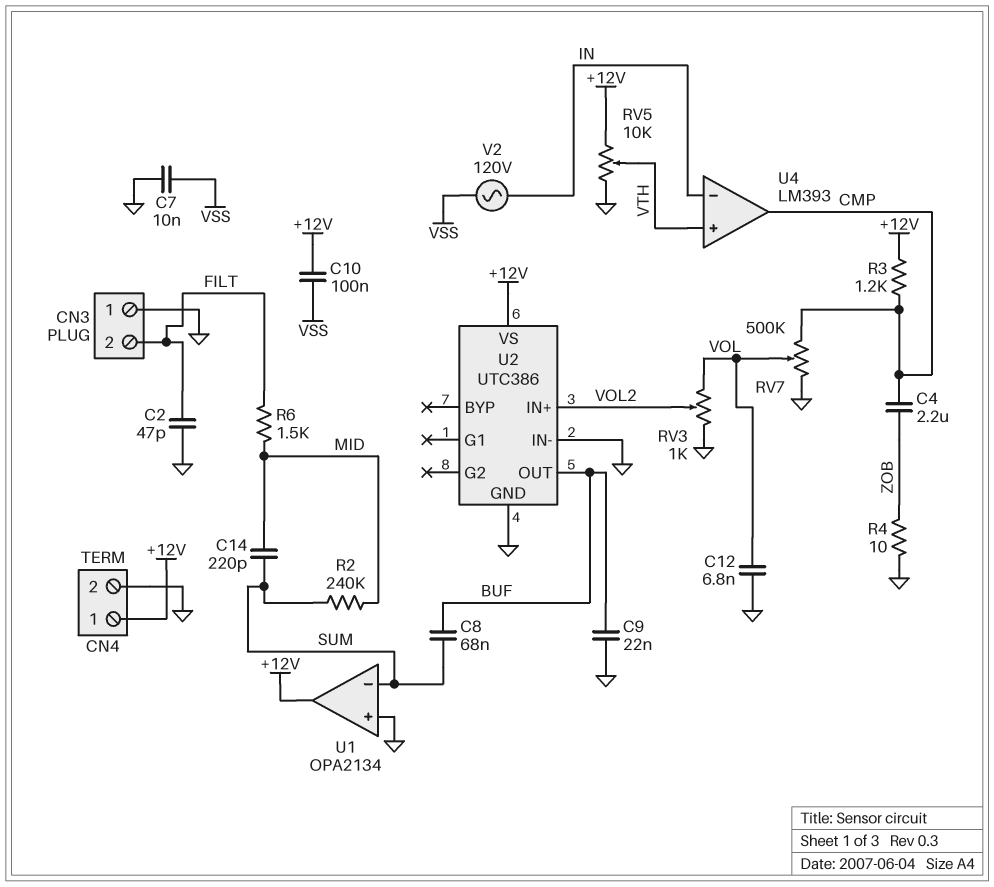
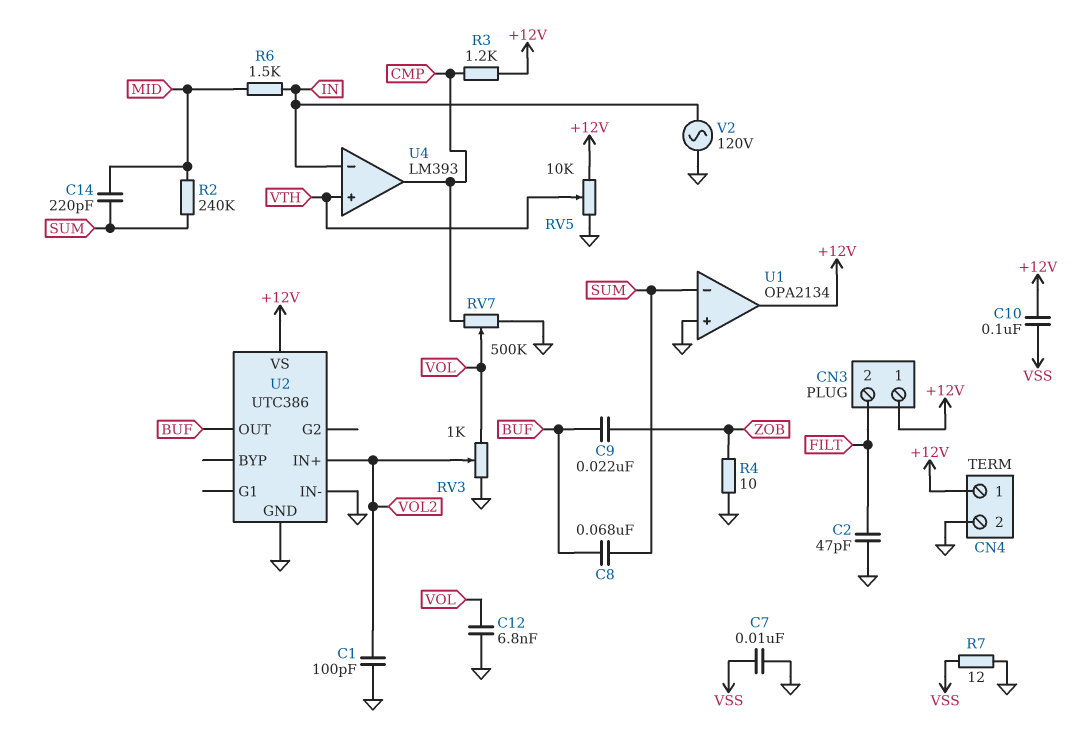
C1: none -> 100pF (GND, VOL2)
C4: 2.2uF (CMP, ZOB) -> none
C9: 22nF (BUF, GND) -> 22nF (BUF, ZOB)
CN3 pin 1: GND -> +12V
R6: 1.5k (FILT, MID) -> 1.5k (IN, MID)
R7: none -> 12 (GND, VSS)
V2: AC 120V (IN, VSS) -> AC 120V (GND, IN)

